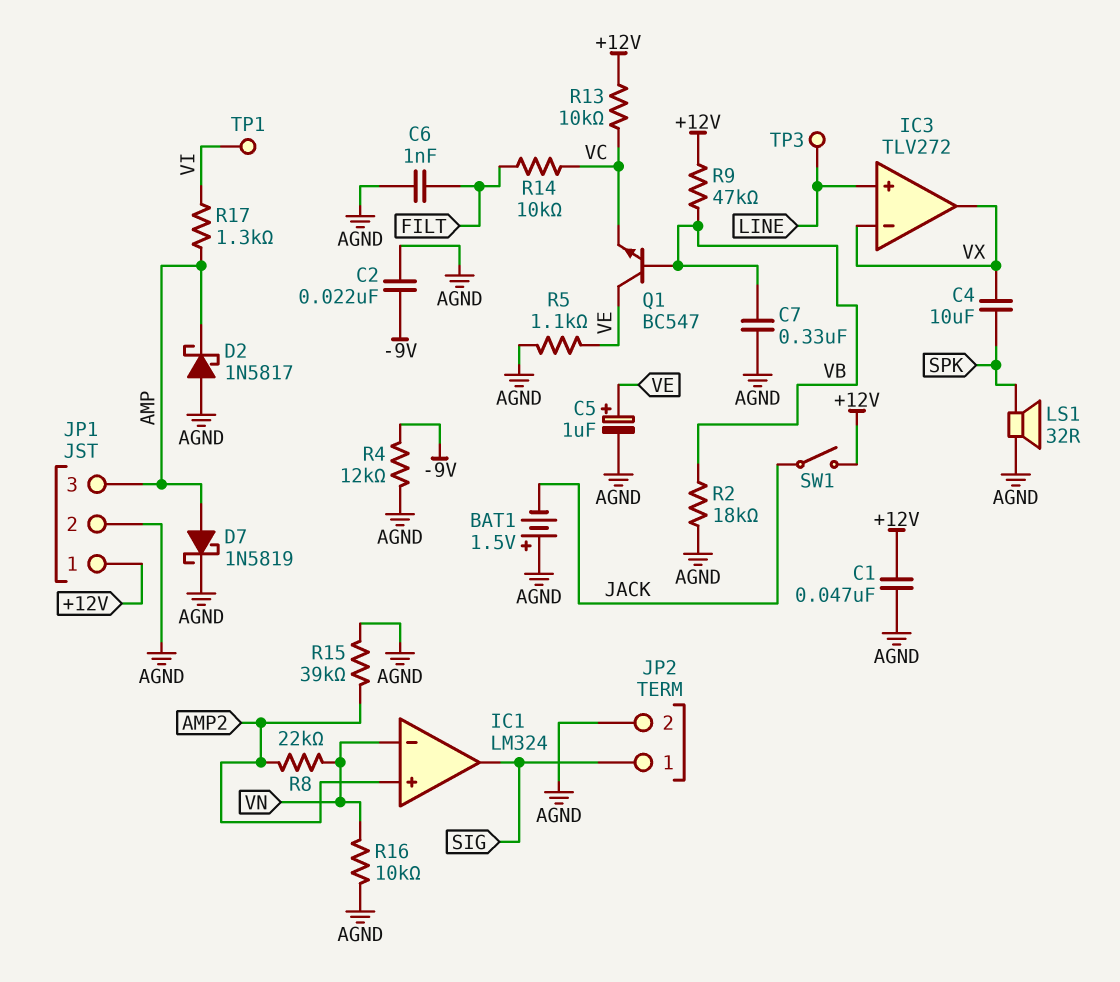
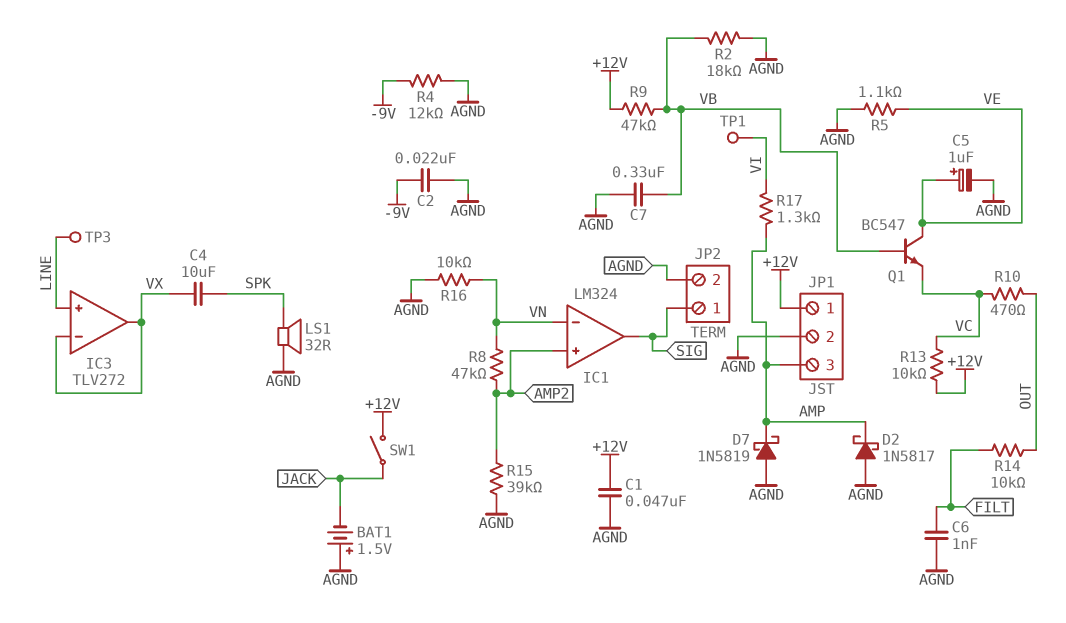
D7: schottky 1N5819 (A AMP, K AGND) -> schottky 1N5819 (A AGND, K AMP)
R8: 22k (AMP2, VN) -> 47k (AMP2, VN)
R10: none -> 470 (OUT, VC)
R14: 10k (FILT, VC) -> 10k (FILT, OUT)

